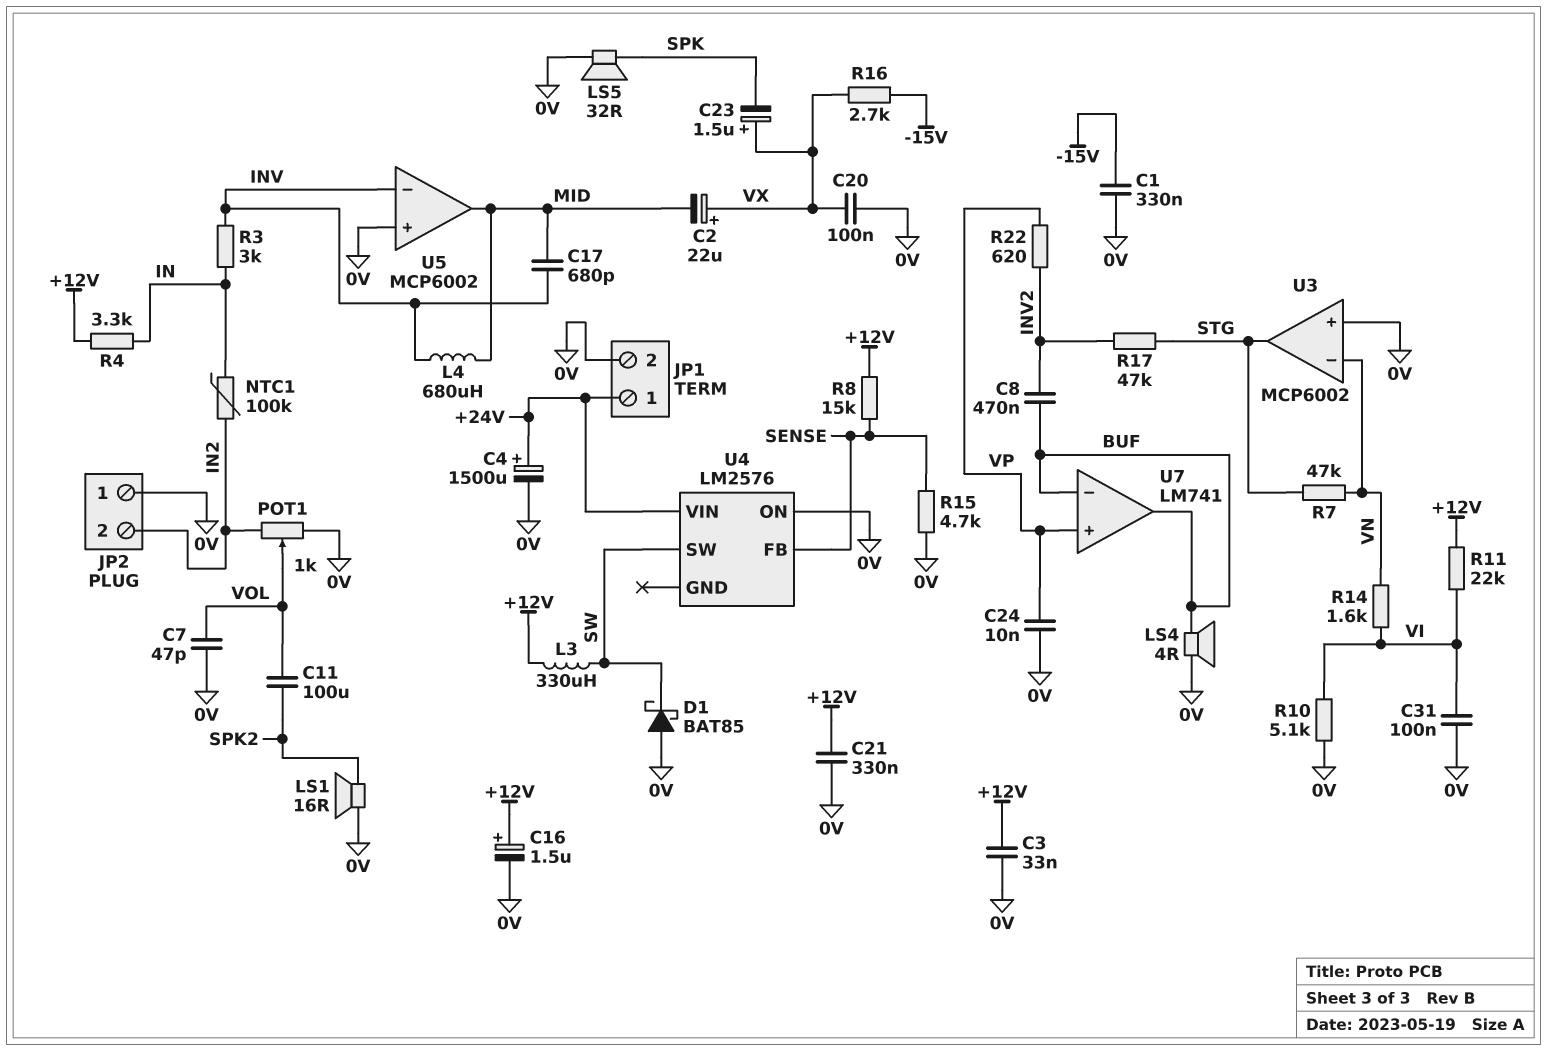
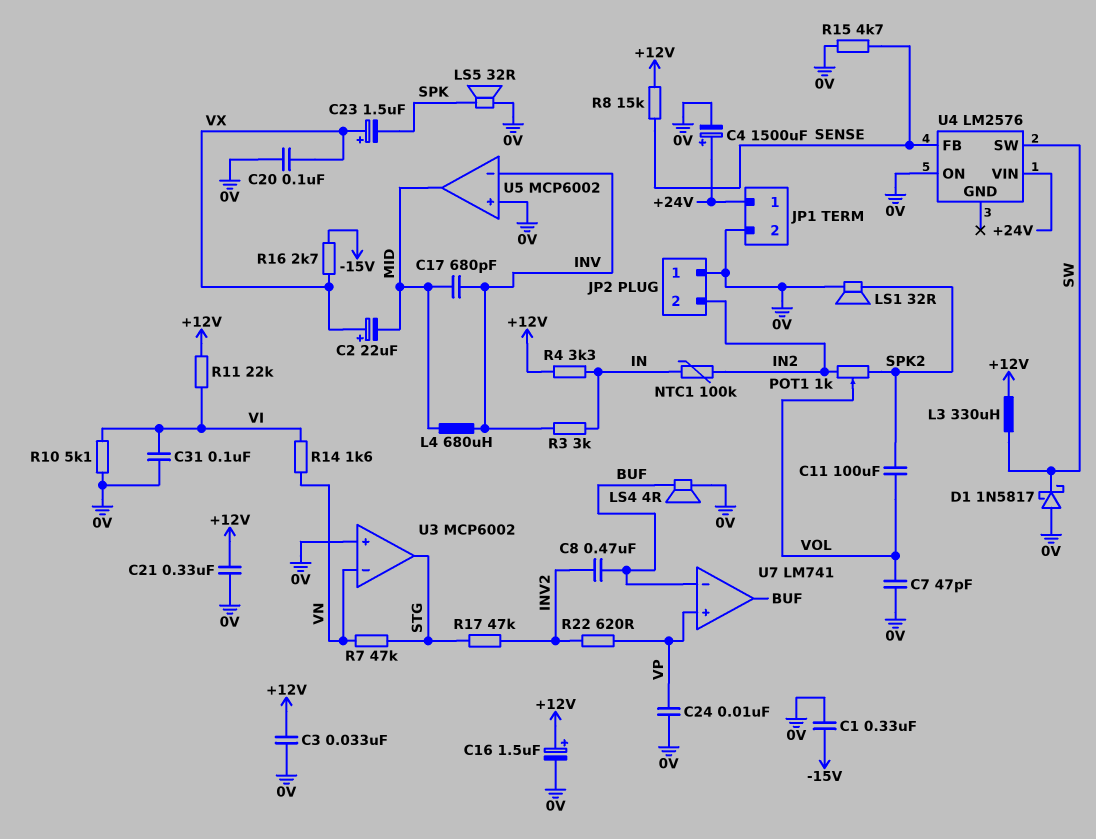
D1: schottky BAT85 (A 0V, K SW) -> schottky 1N5817 (A 0V, K SW)
LS1: speaker 16R (0V, SPK2) -> speaker 32R (0V, SPK2)
POT1: 1k (0V, IN2, wiper VOL) -> 1k (IN2, SPK2, wiper VOL)

